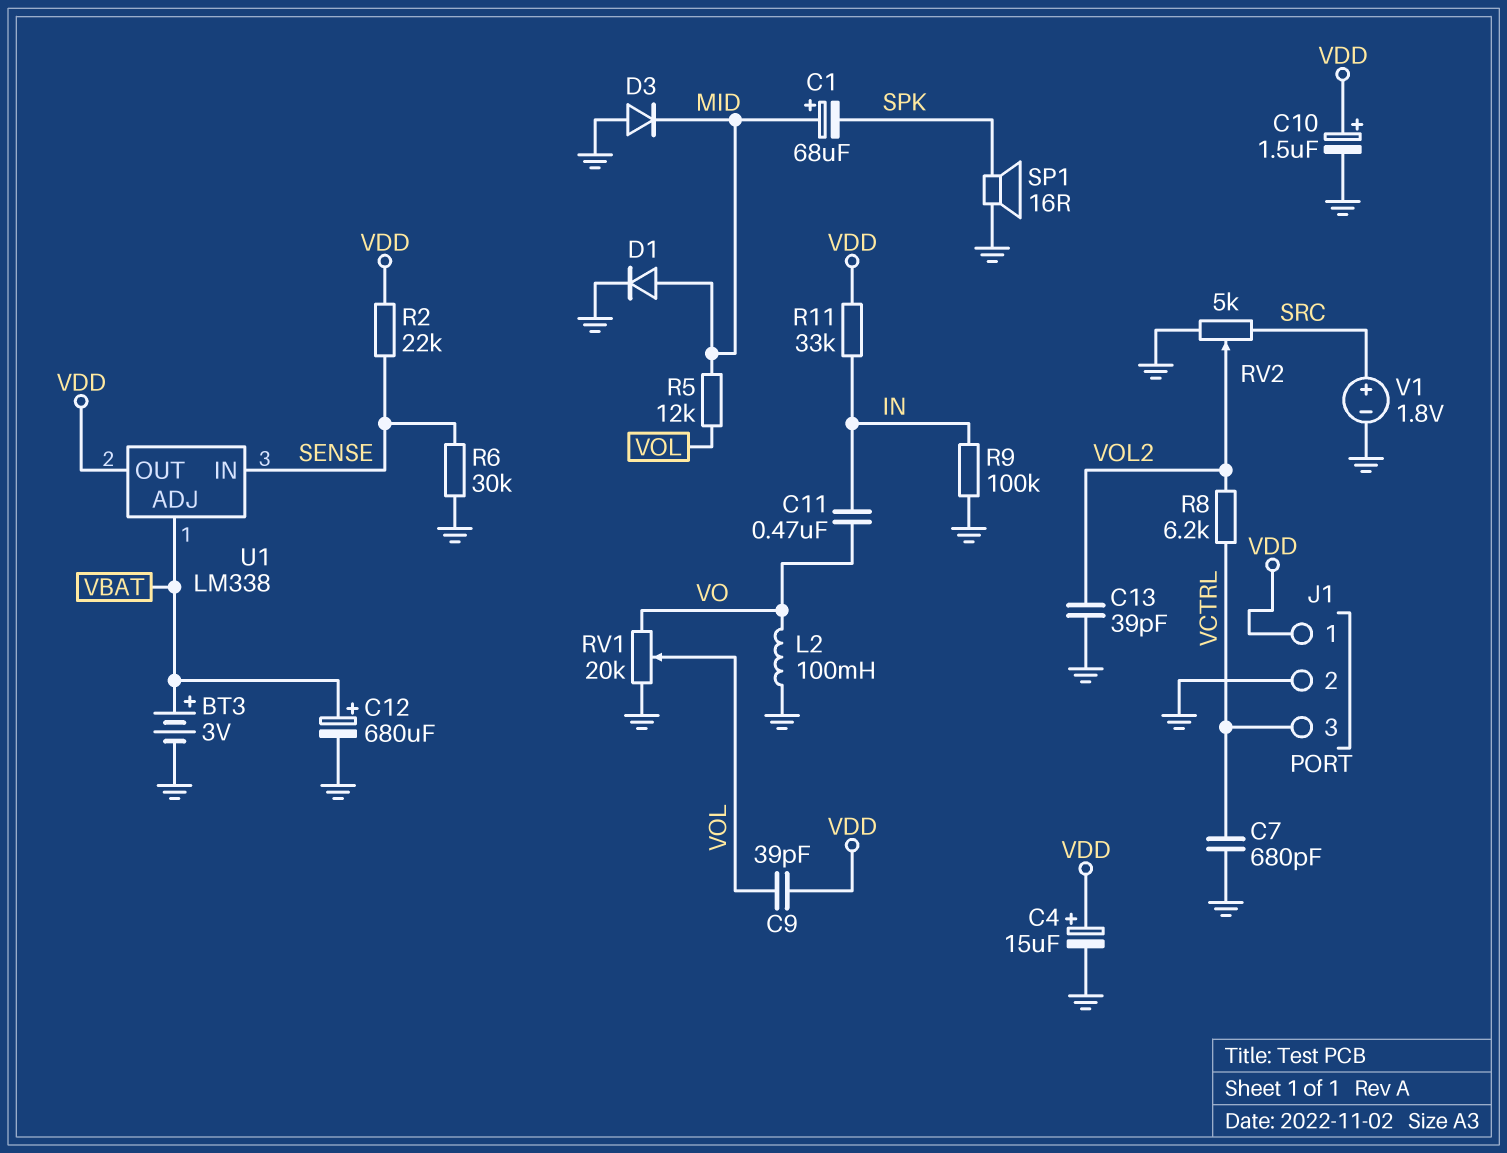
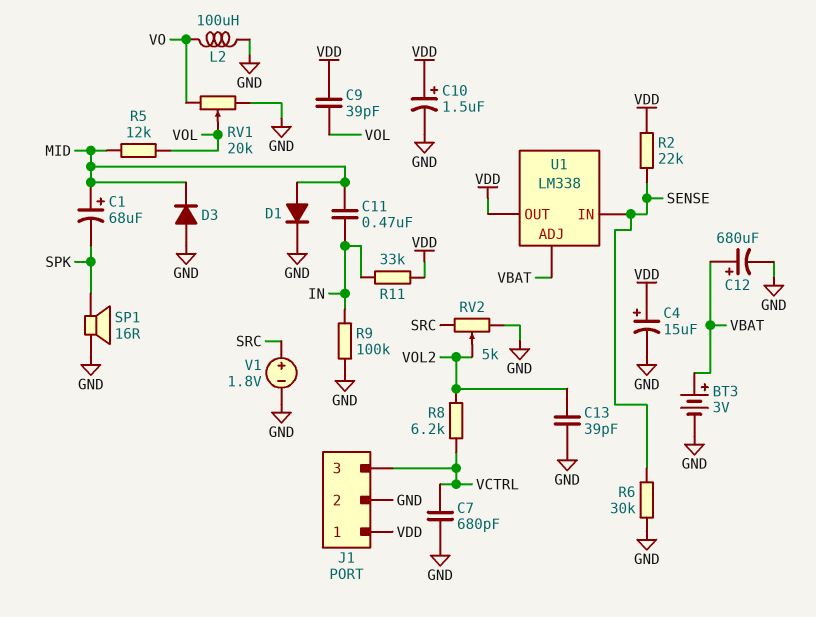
C11: 470nF (IN, VO) -> 470nF (IN, MID)
L2: 100mH (GND, VO) -> 100uH (GND, VO)

